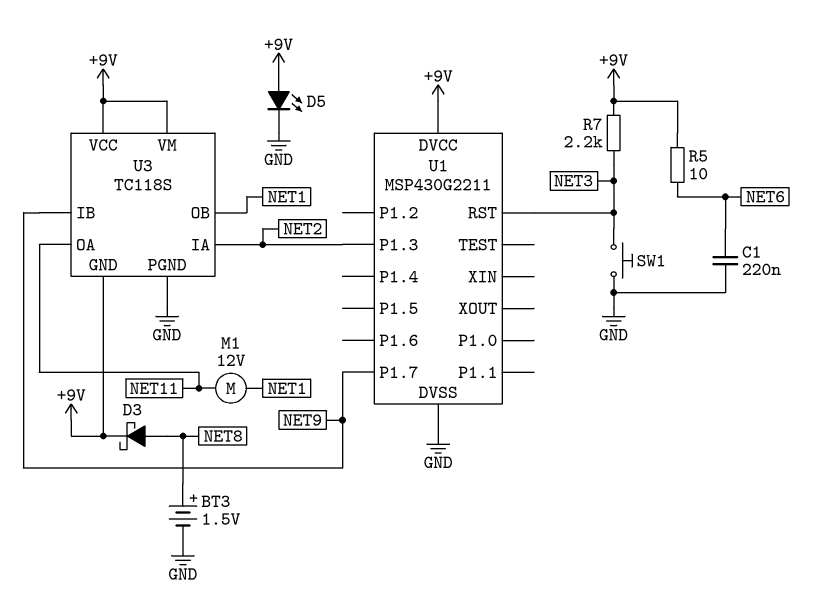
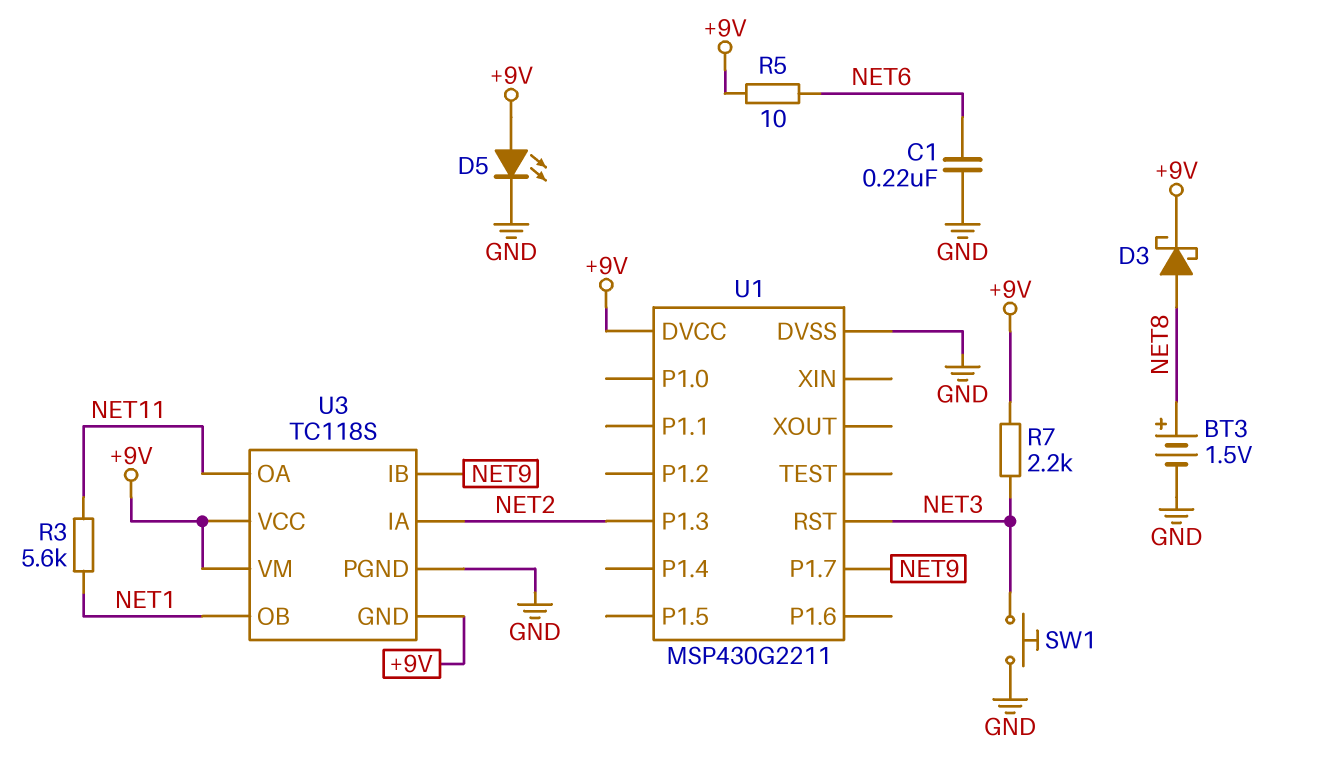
M1: motor 12V (NET1, NET11) -> none
R3: none -> 5.6k (NET1, NET11)

